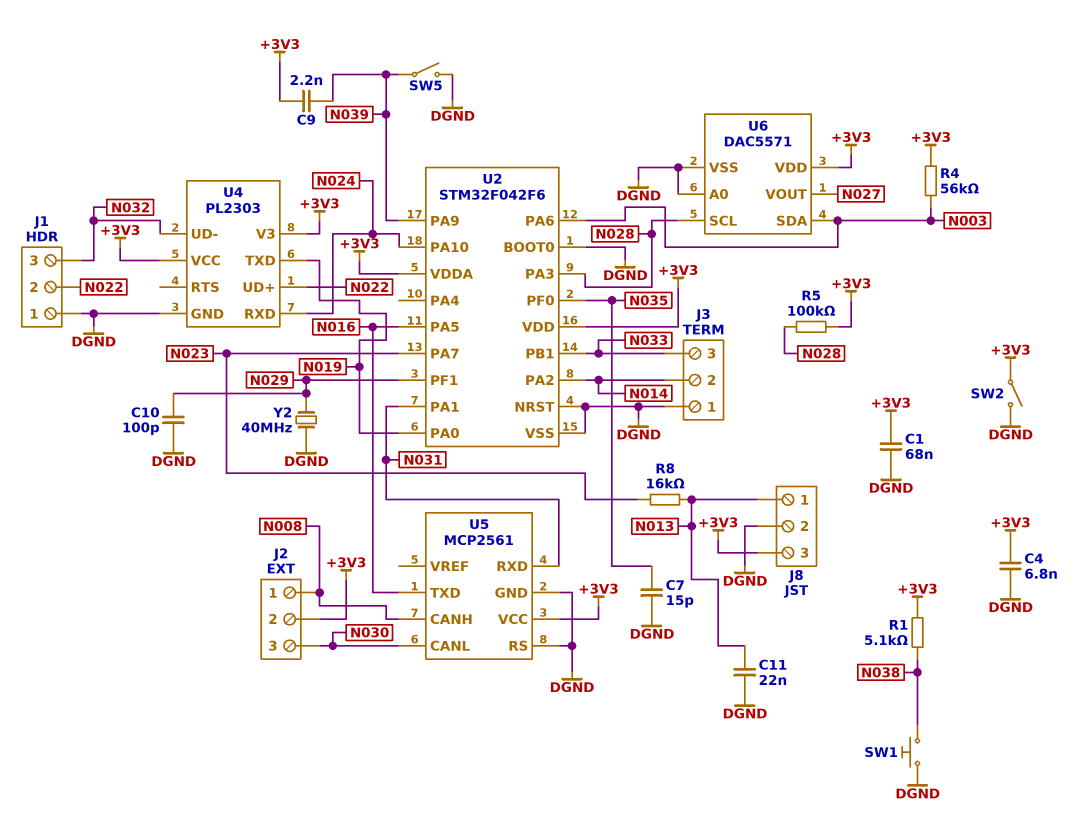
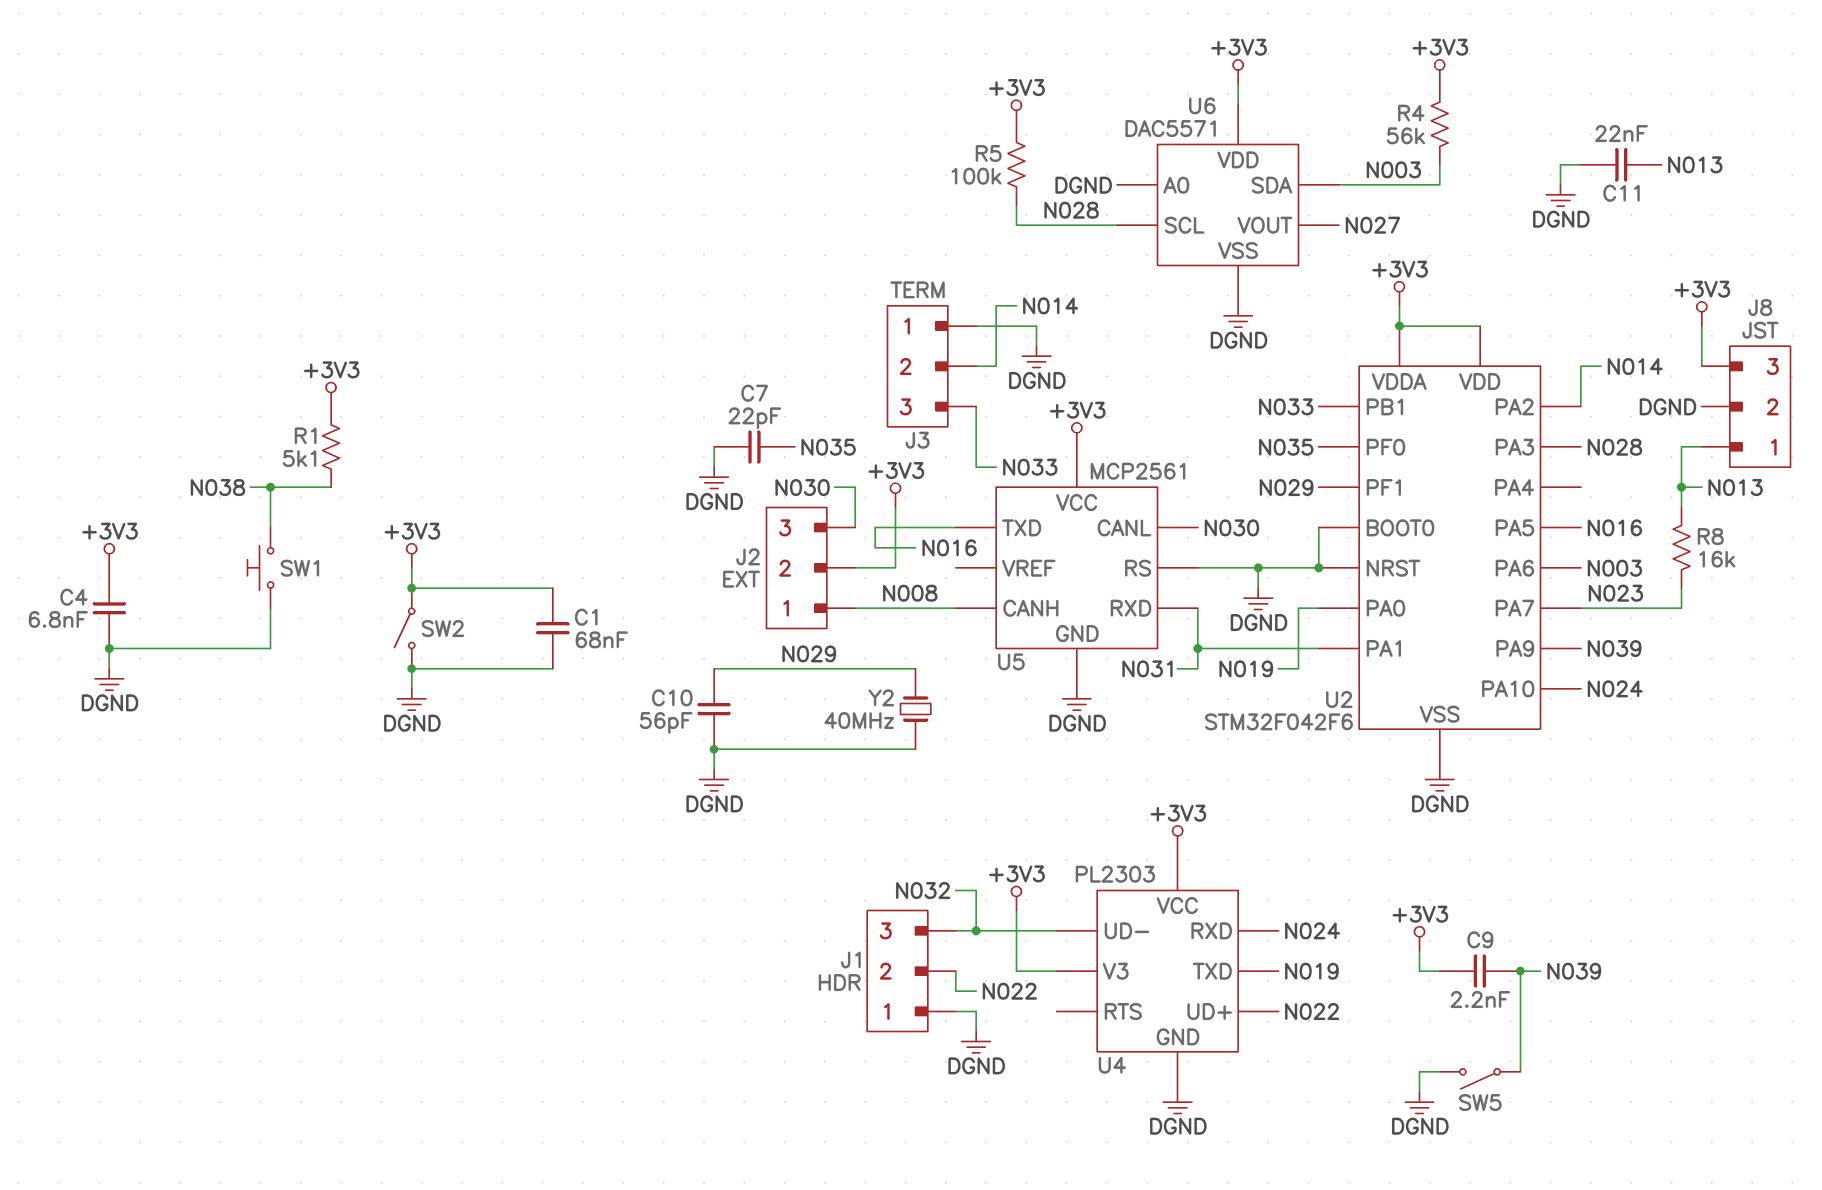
C7: 15pF (DGND, N035) -> 22pF (DGND, N035)
C10: 100pF (DGND, N029) -> 56pF (DGND, N029)

